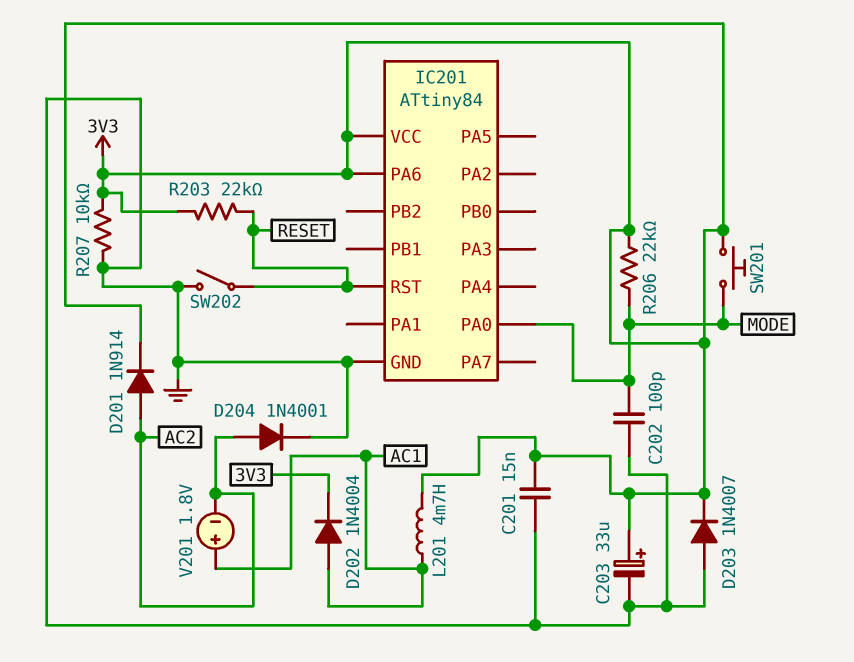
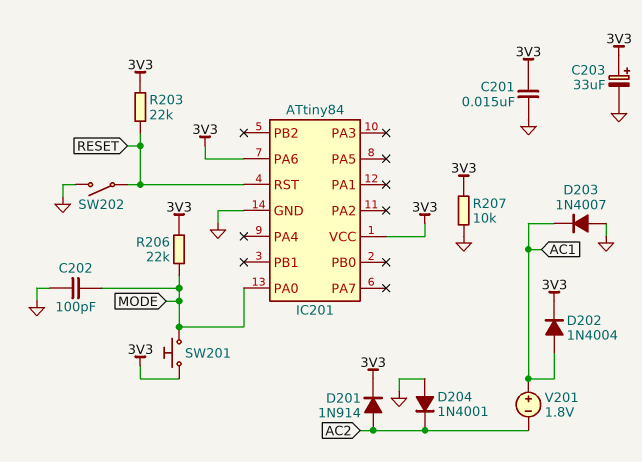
D203: diode 1N4007 (A GND, K 3V3) -> diode 1N4007 (A GND, K AC1)
D204: diode 1N4001 (A AC2, K GND) -> diode 1N4001 (A GND, K AC2)
L201: 4.7mH (3V3, AC1) -> none

